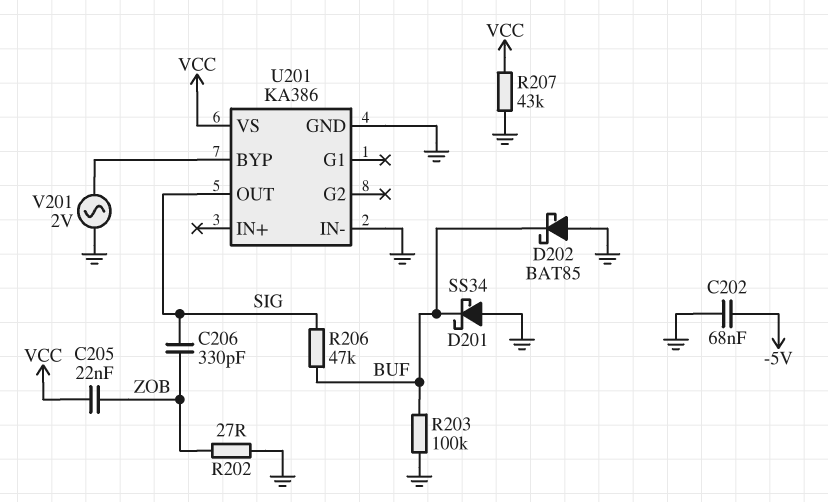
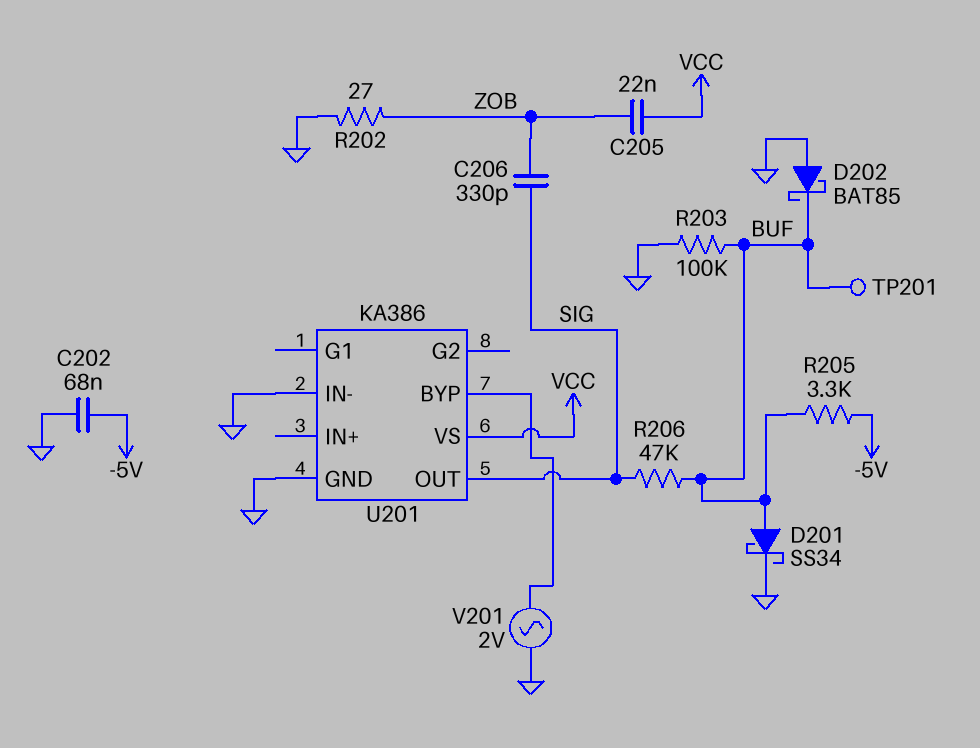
D201: schottky SS34 (A GND, K BUF) -> schottky SS34 (A BUF, K GND)
R205: none -> 3.3k (-5V, BUF)
R207: 43k (GND, VCC) -> none
TP201: none -> test point (BUF)

